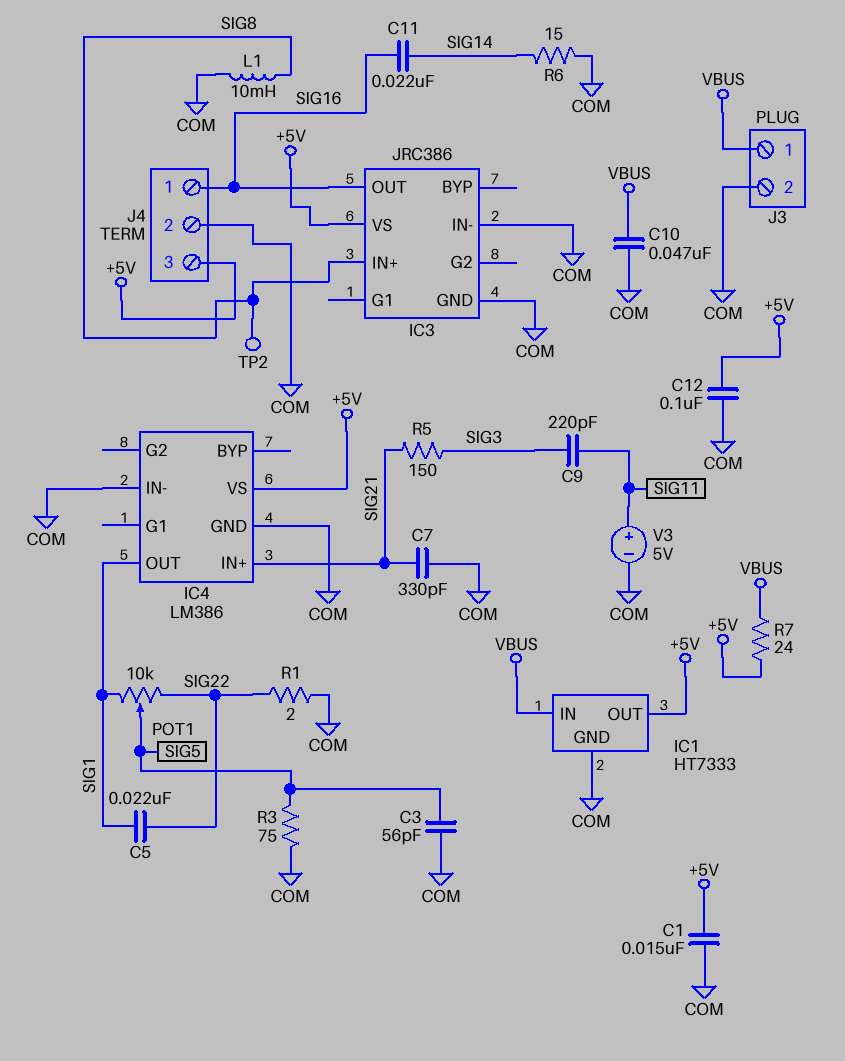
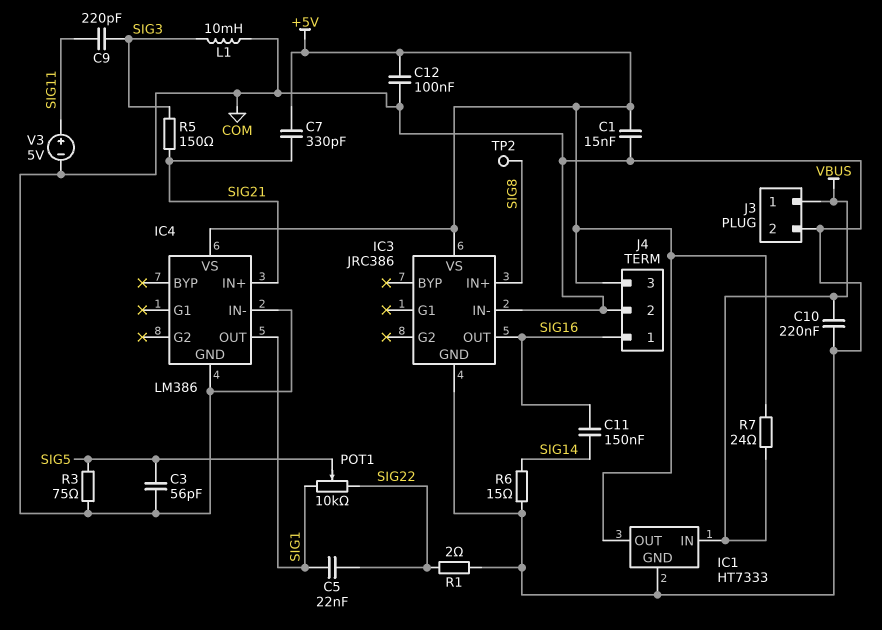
C7: 330pF (COM, SIG21) -> 330pF (+5V, SIG21)
C10: 47nF (COM, VBUS) -> 220nF (COM, VBUS)
C11: 22nF (SIG14, SIG16) -> 150nF (SIG14, SIG16)
L1: 10mH (COM, SIG8) -> 10mH (COM, SIG3)

